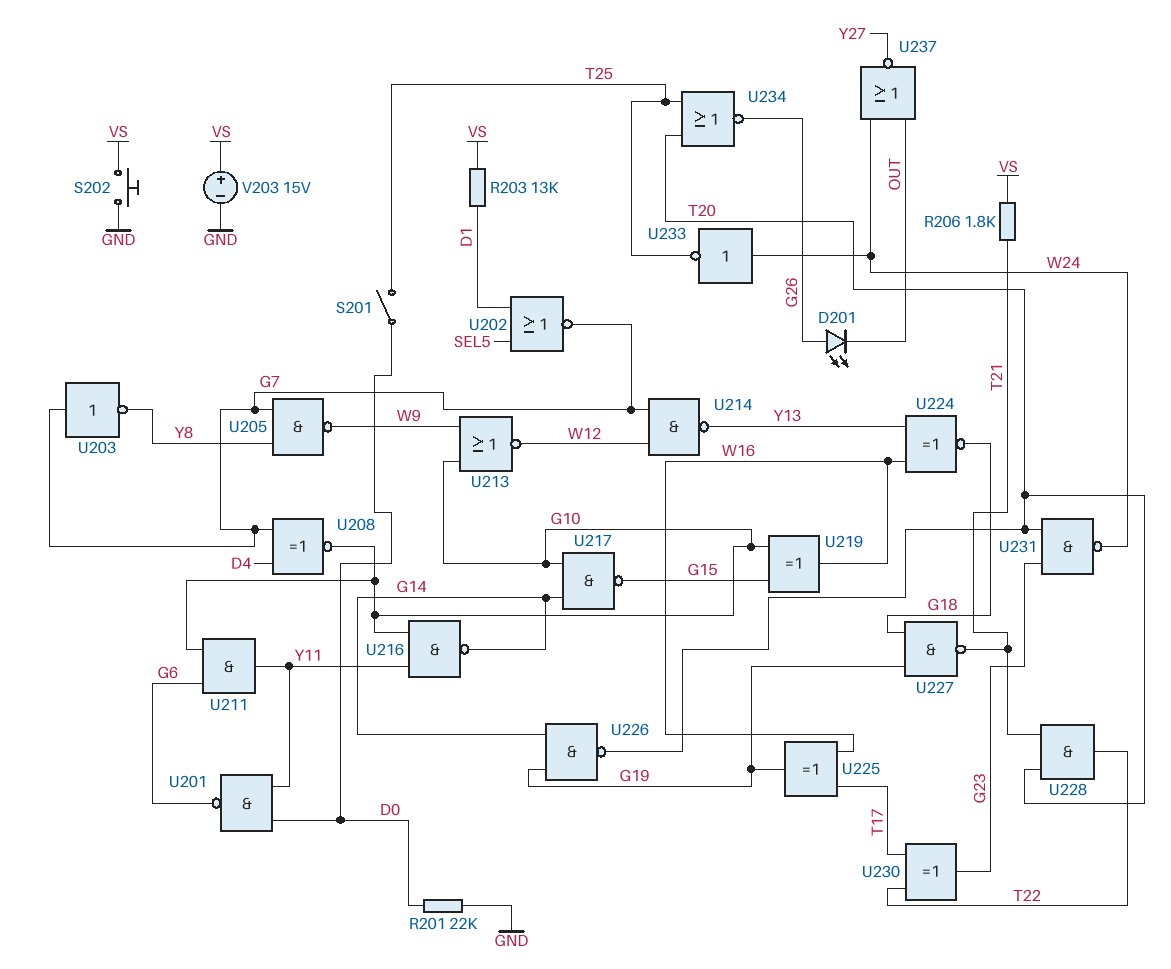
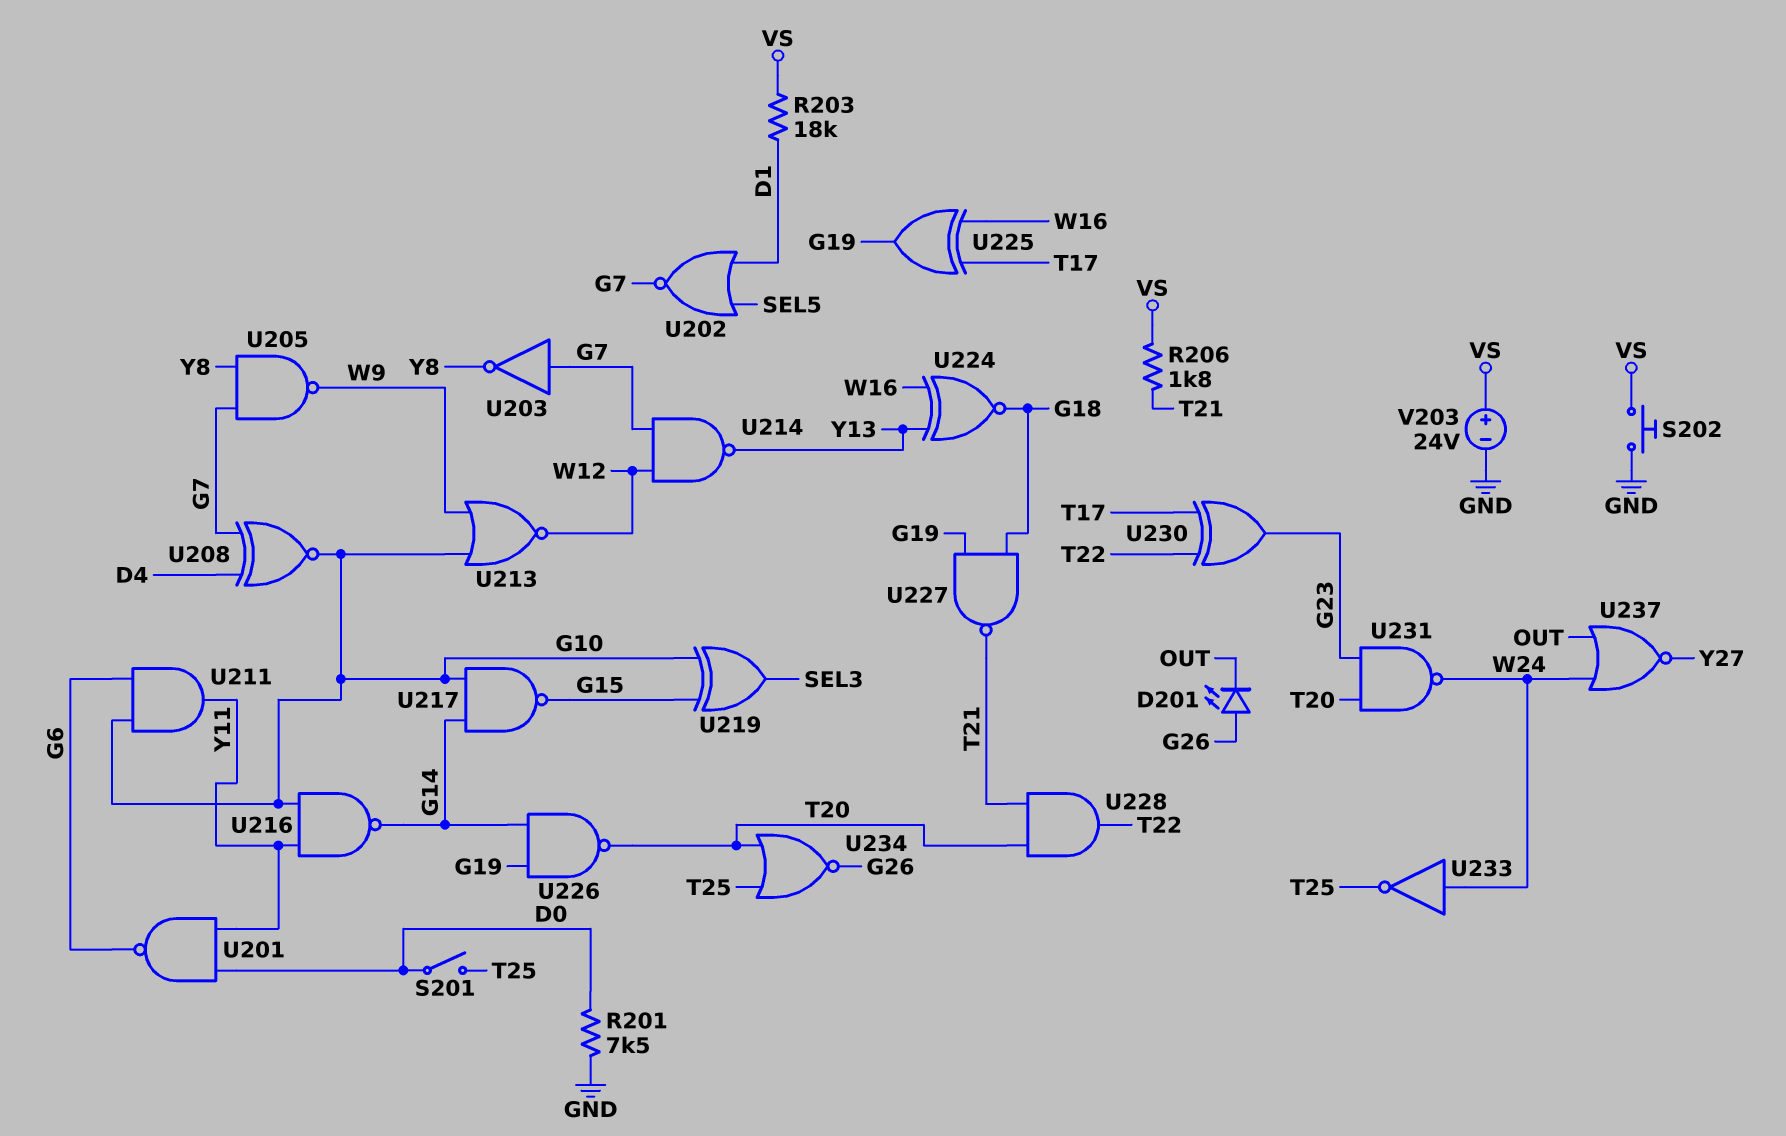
R201: 22k (D0, GND) -> 7.5k (D0, GND)
R203: 13k (D1, VS) -> 18k (D1, VS)
U219: XOR (in G10, in G15, out W16) -> XOR (in G10, in G15, out SEL3)
V203: 15V (plus VS, minus GND) -> 24V (plus VS, minus GND)

